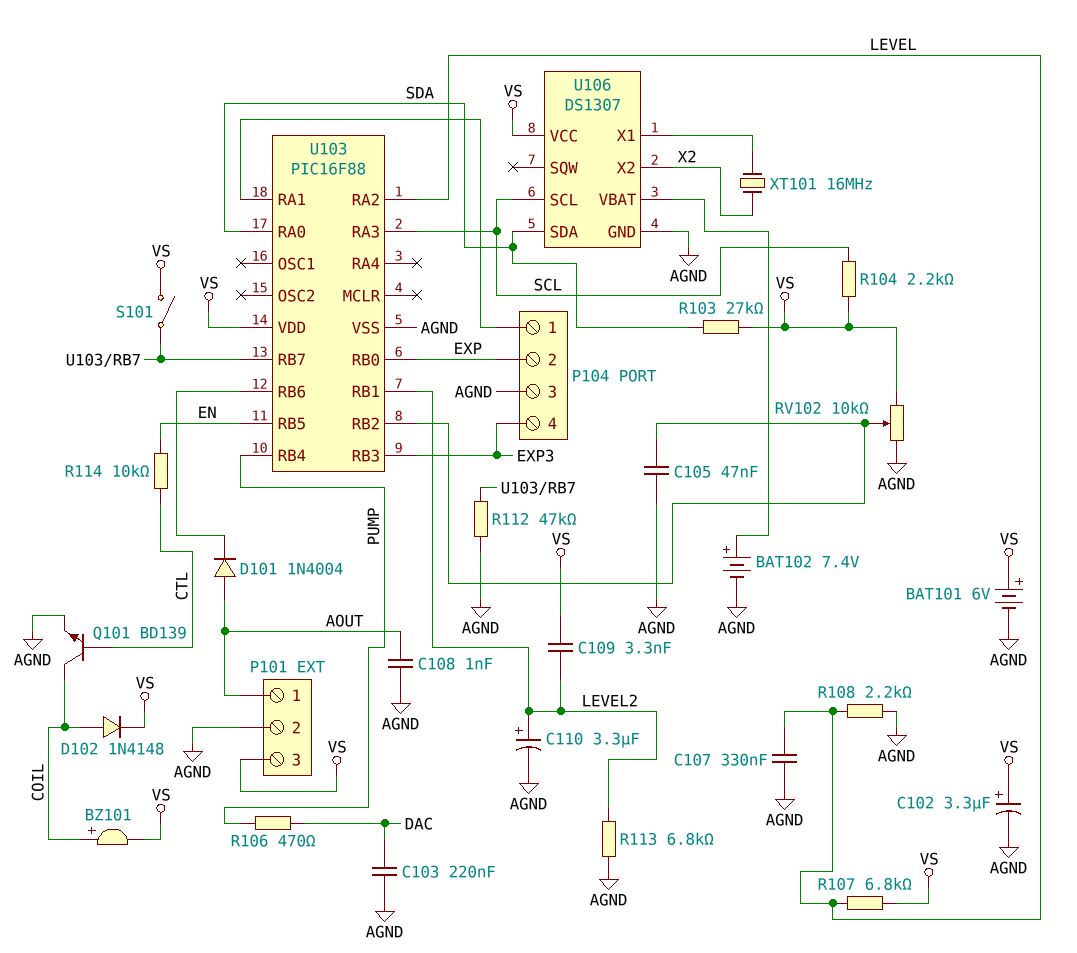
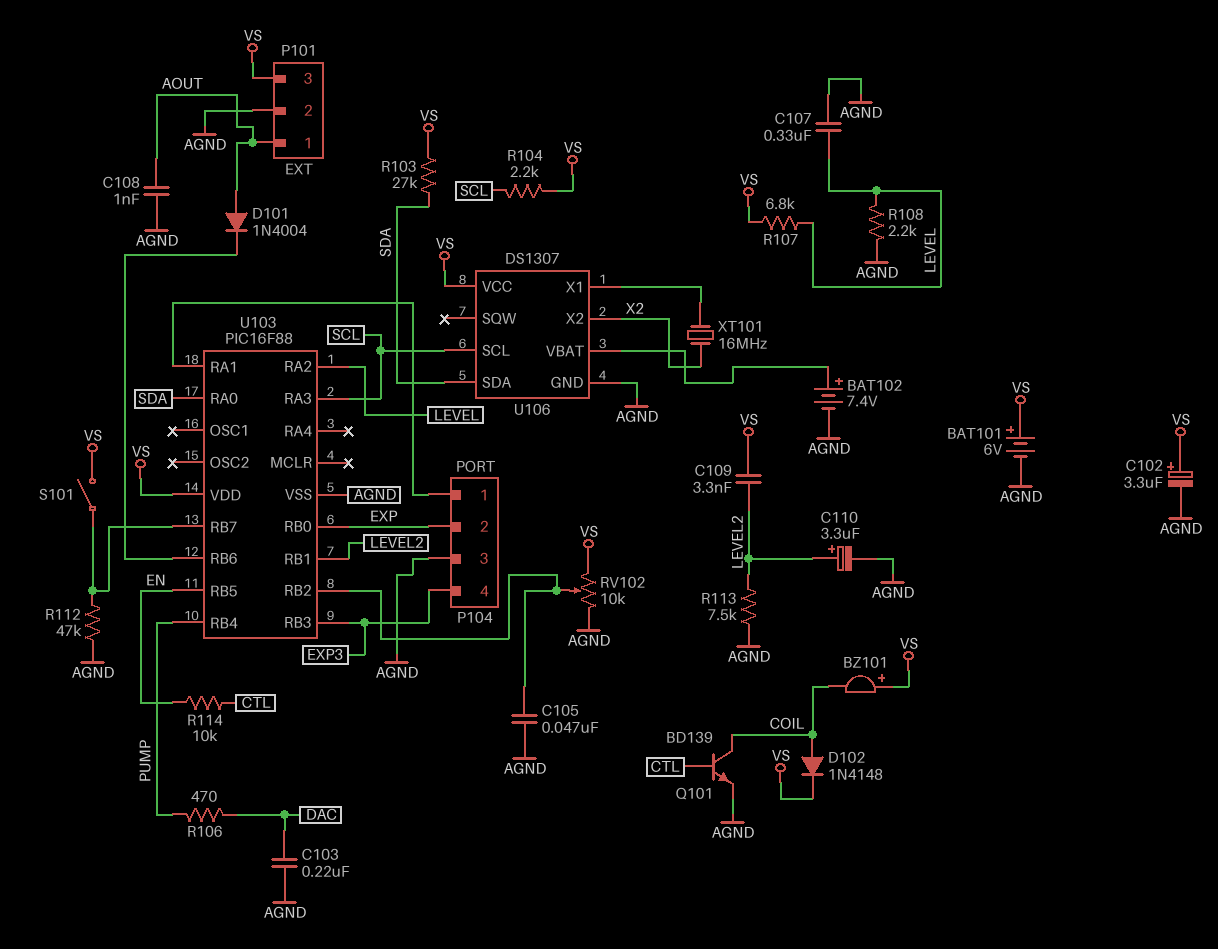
BZ101: buzzer (plus COIL, minus VS) -> buzzer (plus VS, minus COIL)
R113: 6.8k (AGND, LEVEL2) -> 7.5k (AGND, LEVEL2)

